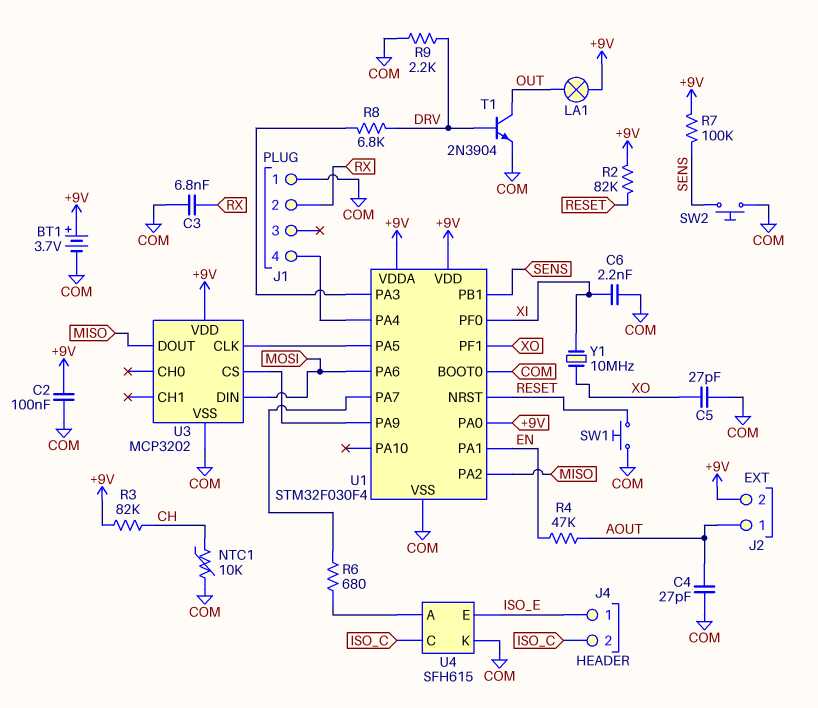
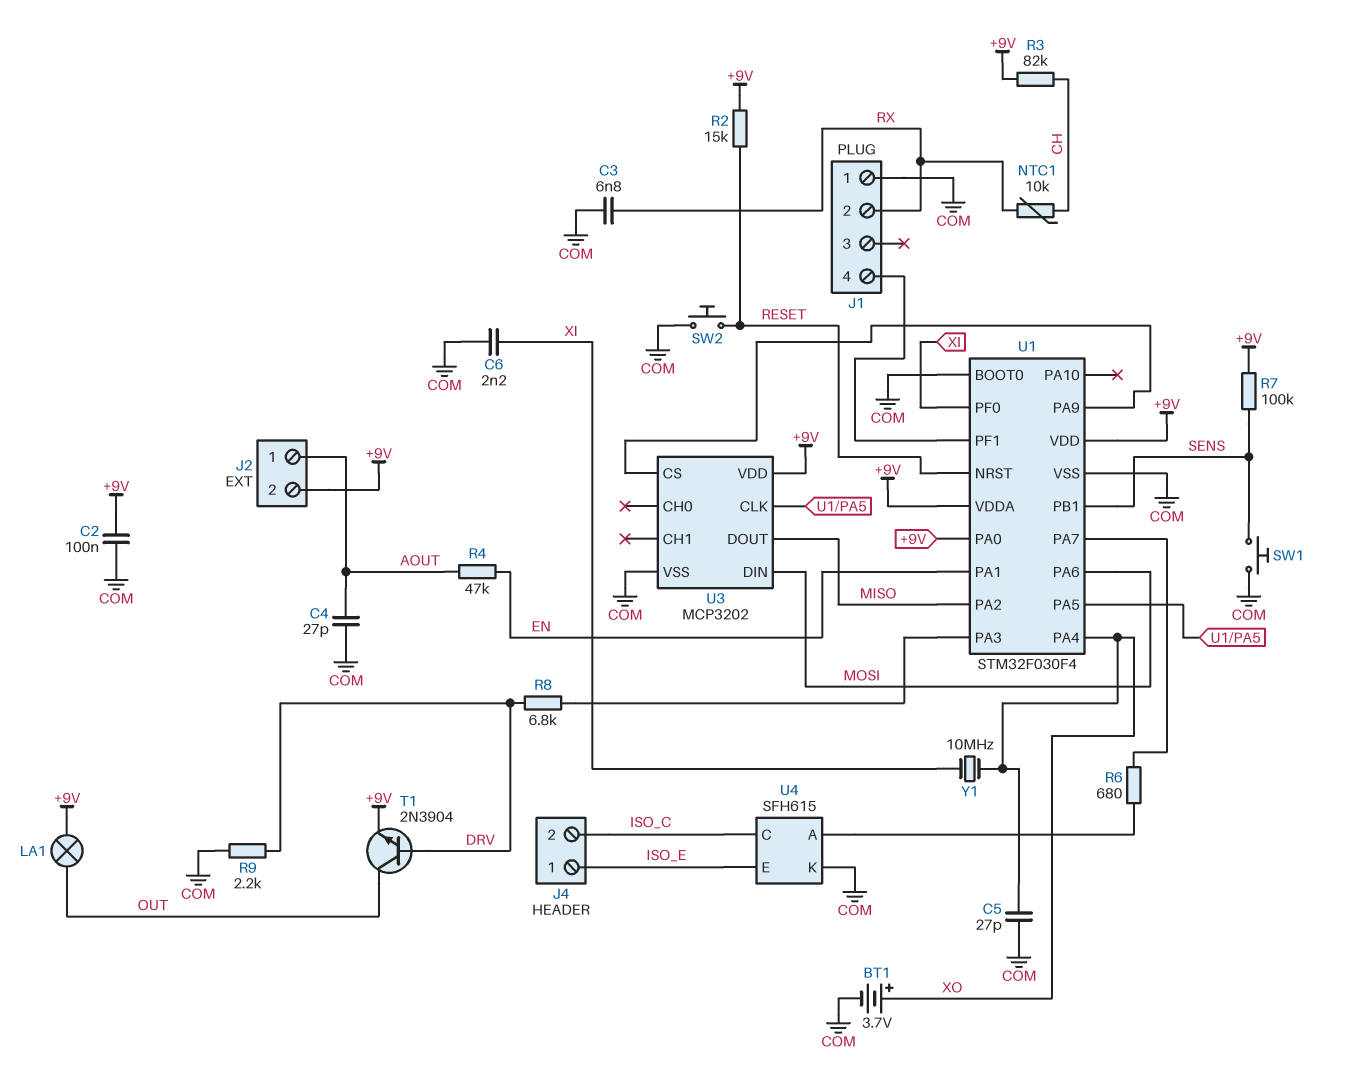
BT1: 3.7V (plus +9V, minus COM) -> 3.7V (plus XO, minus COM)
NTC1: 10k (CH, COM) -> 10k (CH, RX)
R2: 82k (+9V, RESET) -> 15k (+9V, RESET)
SW1: button (COM, RESET) -> button (COM, SENS)
SW2: button (COM, SENS) -> button (COM, RESET)
T1: NPN 2N3904 (B DRV, C OUT, E COM) -> NPN 2N3904 (B DRV, C OUT, E +9V)
U1 pin PA4: J1/4 -> XO
U1 pin PF1: XO -> J1/4

